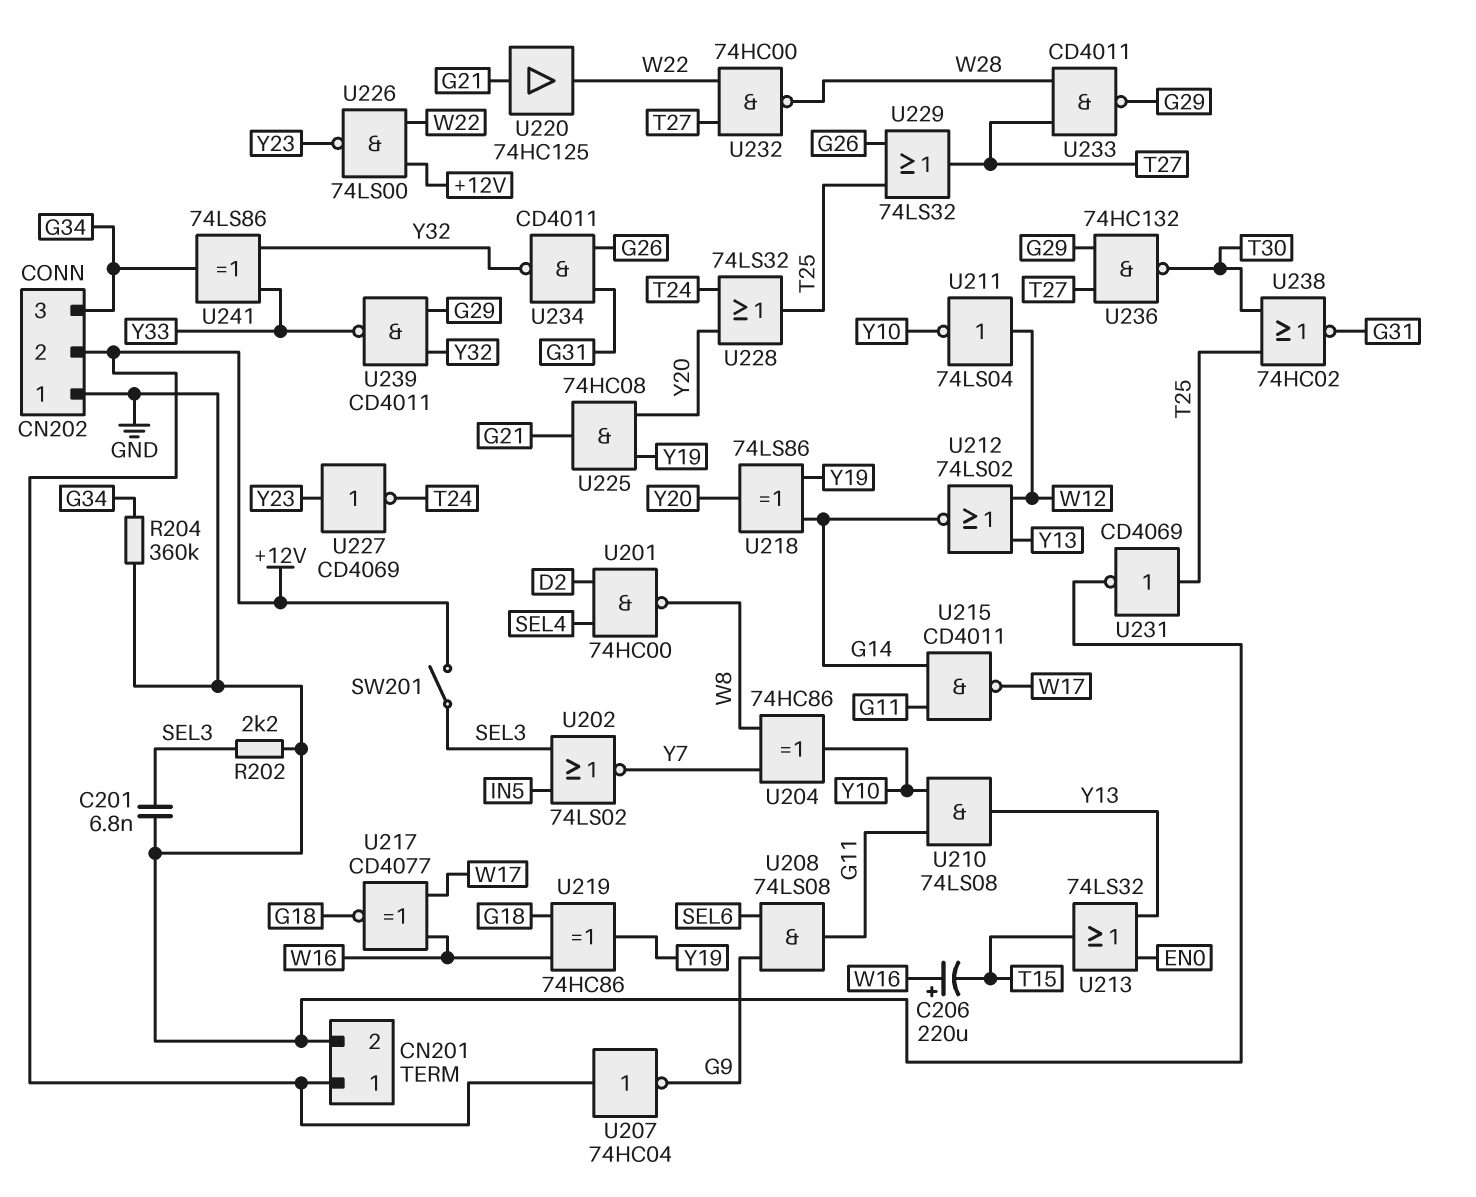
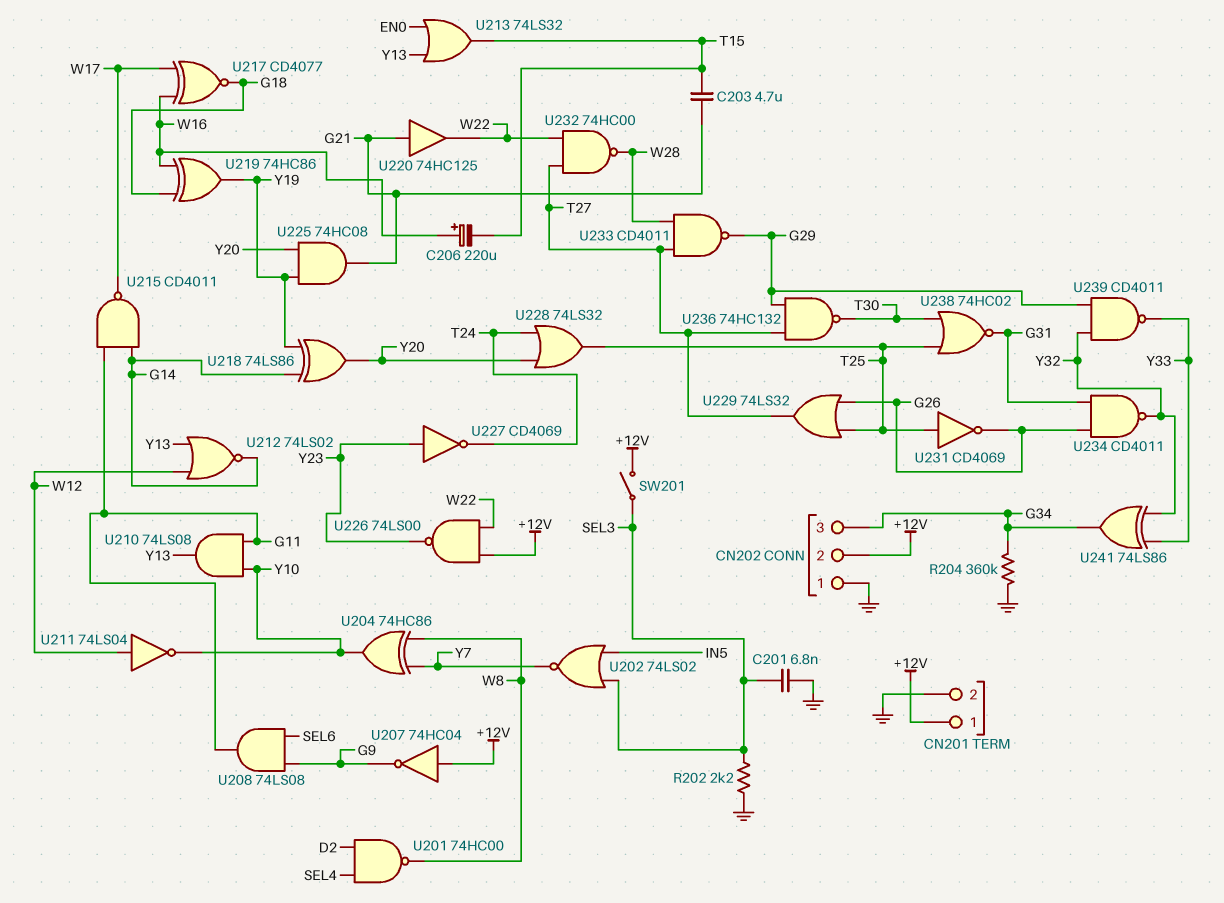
C203: none -> 4.7uF (G21, T15)
U231: NOT CD4069 (in T25, out GND) -> NOT CD4069 (in T25, out G26)

